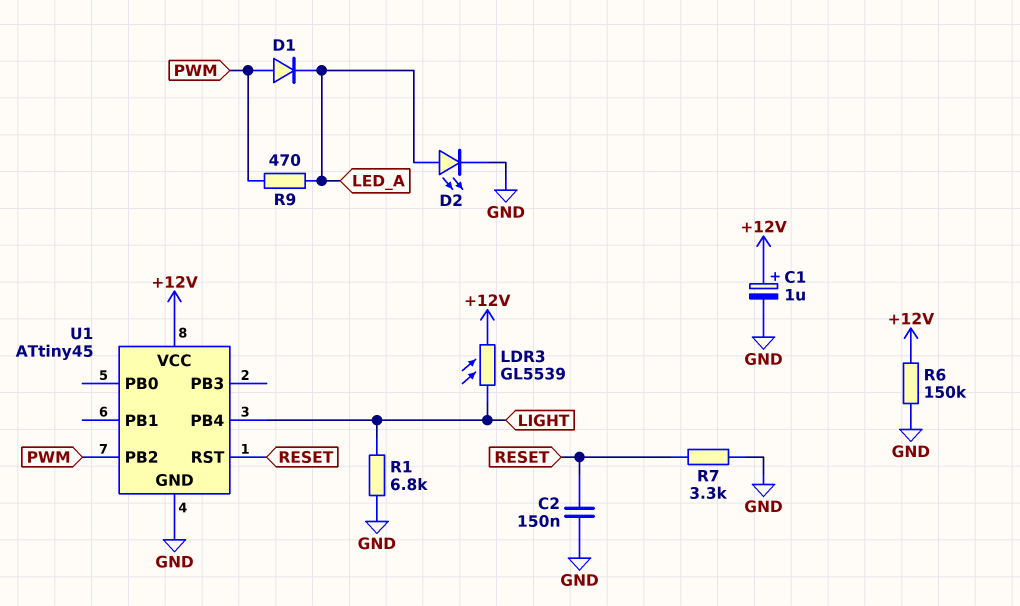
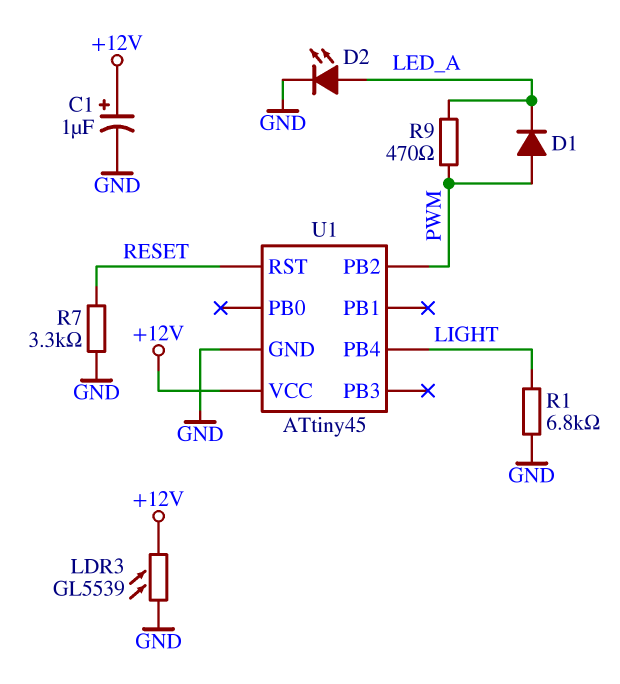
C2: 150nF (GND, RESET) -> none
LDR3: GL5539 (+12V, LIGHT) -> GL5539 (+12V, GND)
R6: 150k (+12V, GND) -> none

